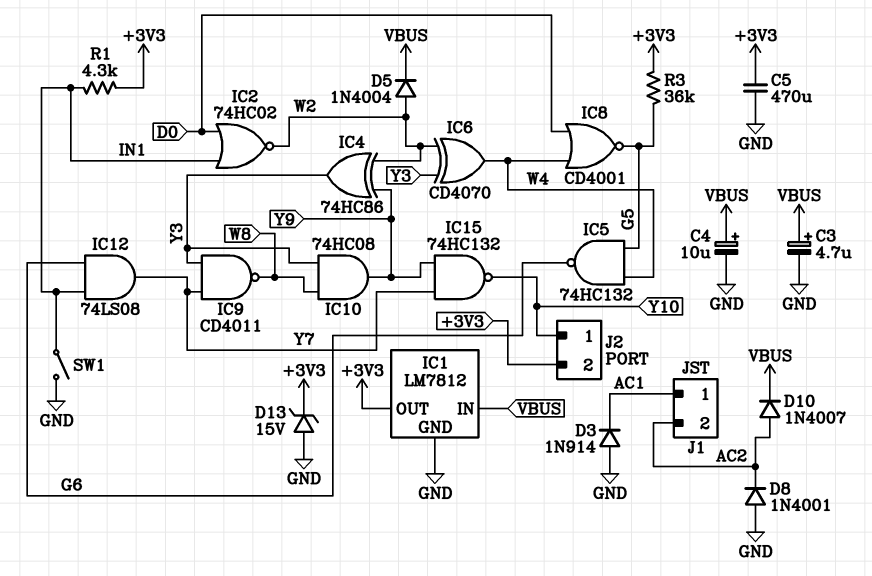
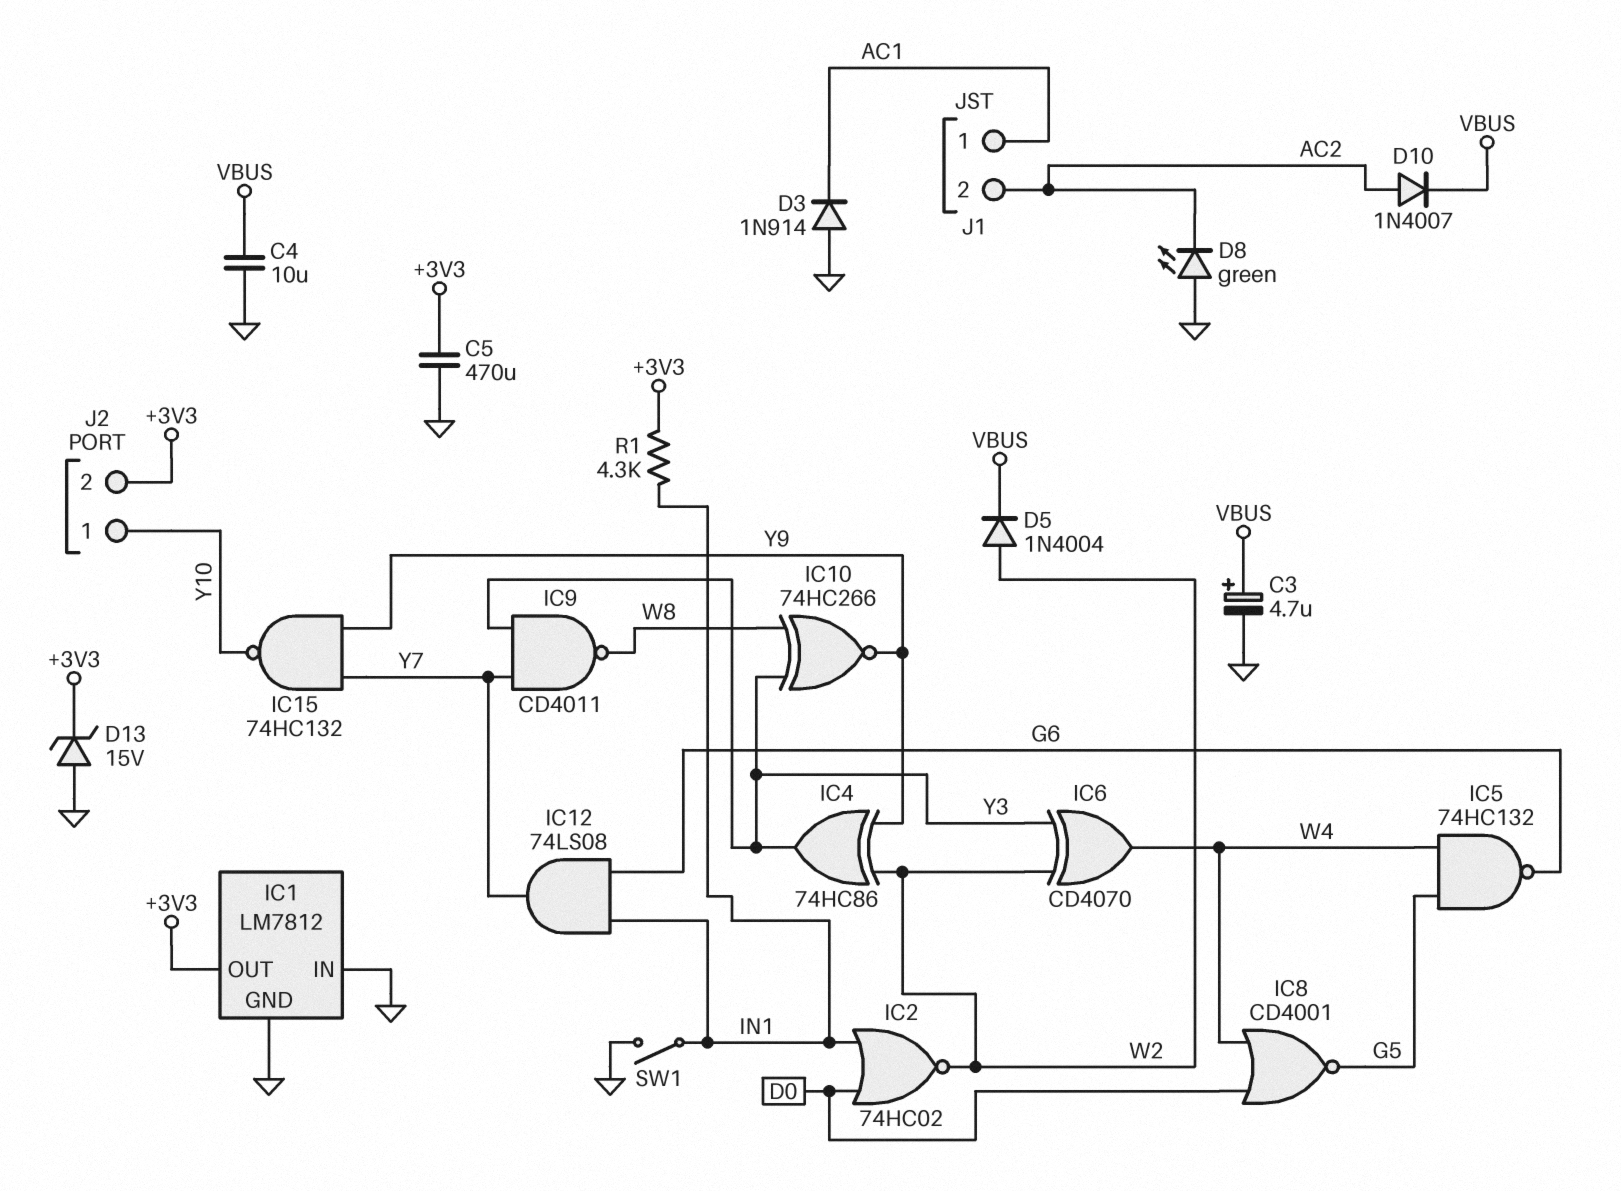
C4: 10uF (plus VBUS, minus GND) -> 10uF (GND, VBUS)
D8: diode 1N4001 (A GND, K AC2) -> LED green (A GND, K AC2)
IC1 pin IN: VBUS -> GND
IC10: AND 74HC08 (in W8, in Y3, out Y9) -> XNOR 74HC266 (in W8, in Y3, out Y9)
R3: 36k (+3V3, G5) -> none

